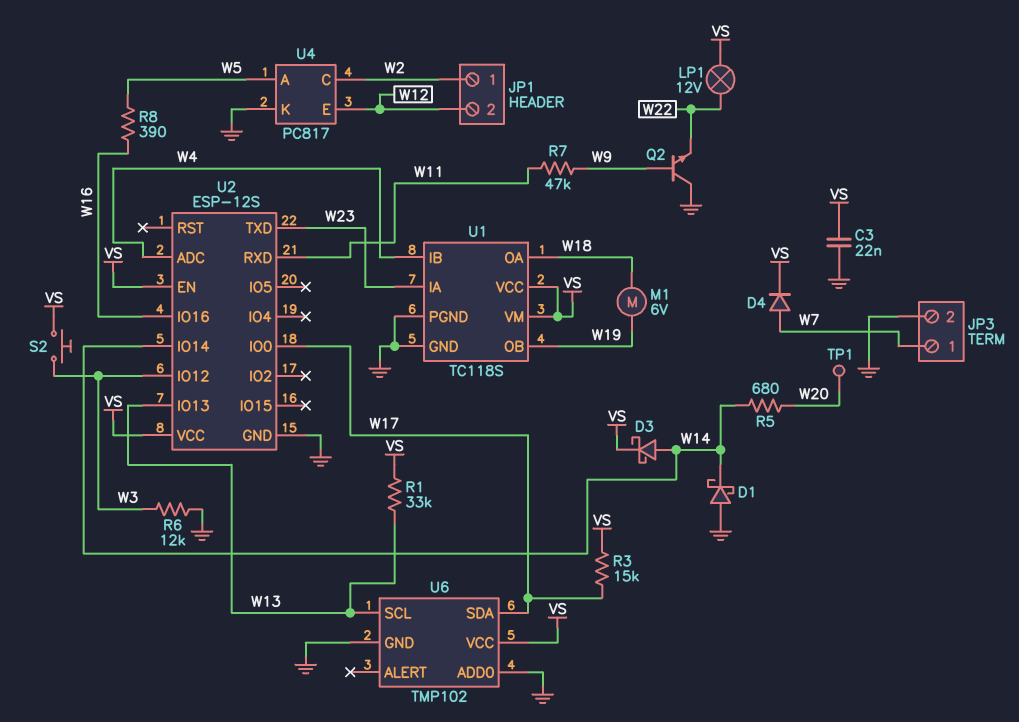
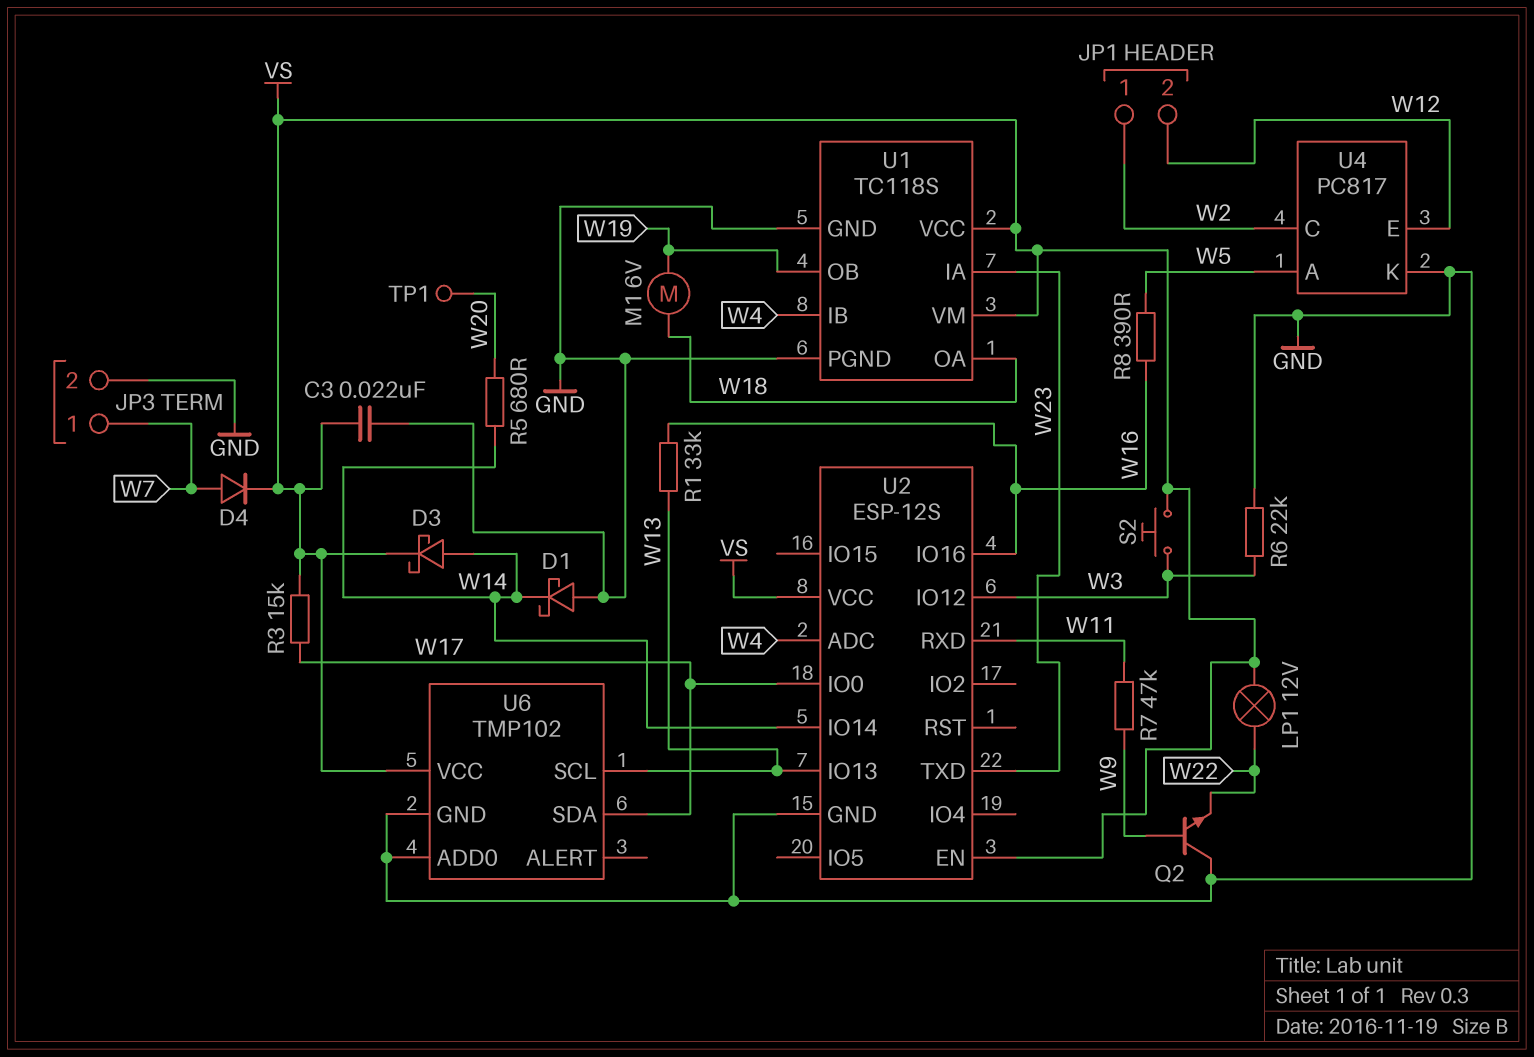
R1: 33k (VS, W13) -> 33k (W13, W16)
R6: 12k (GND, W3) -> 22k (GND, W3)

